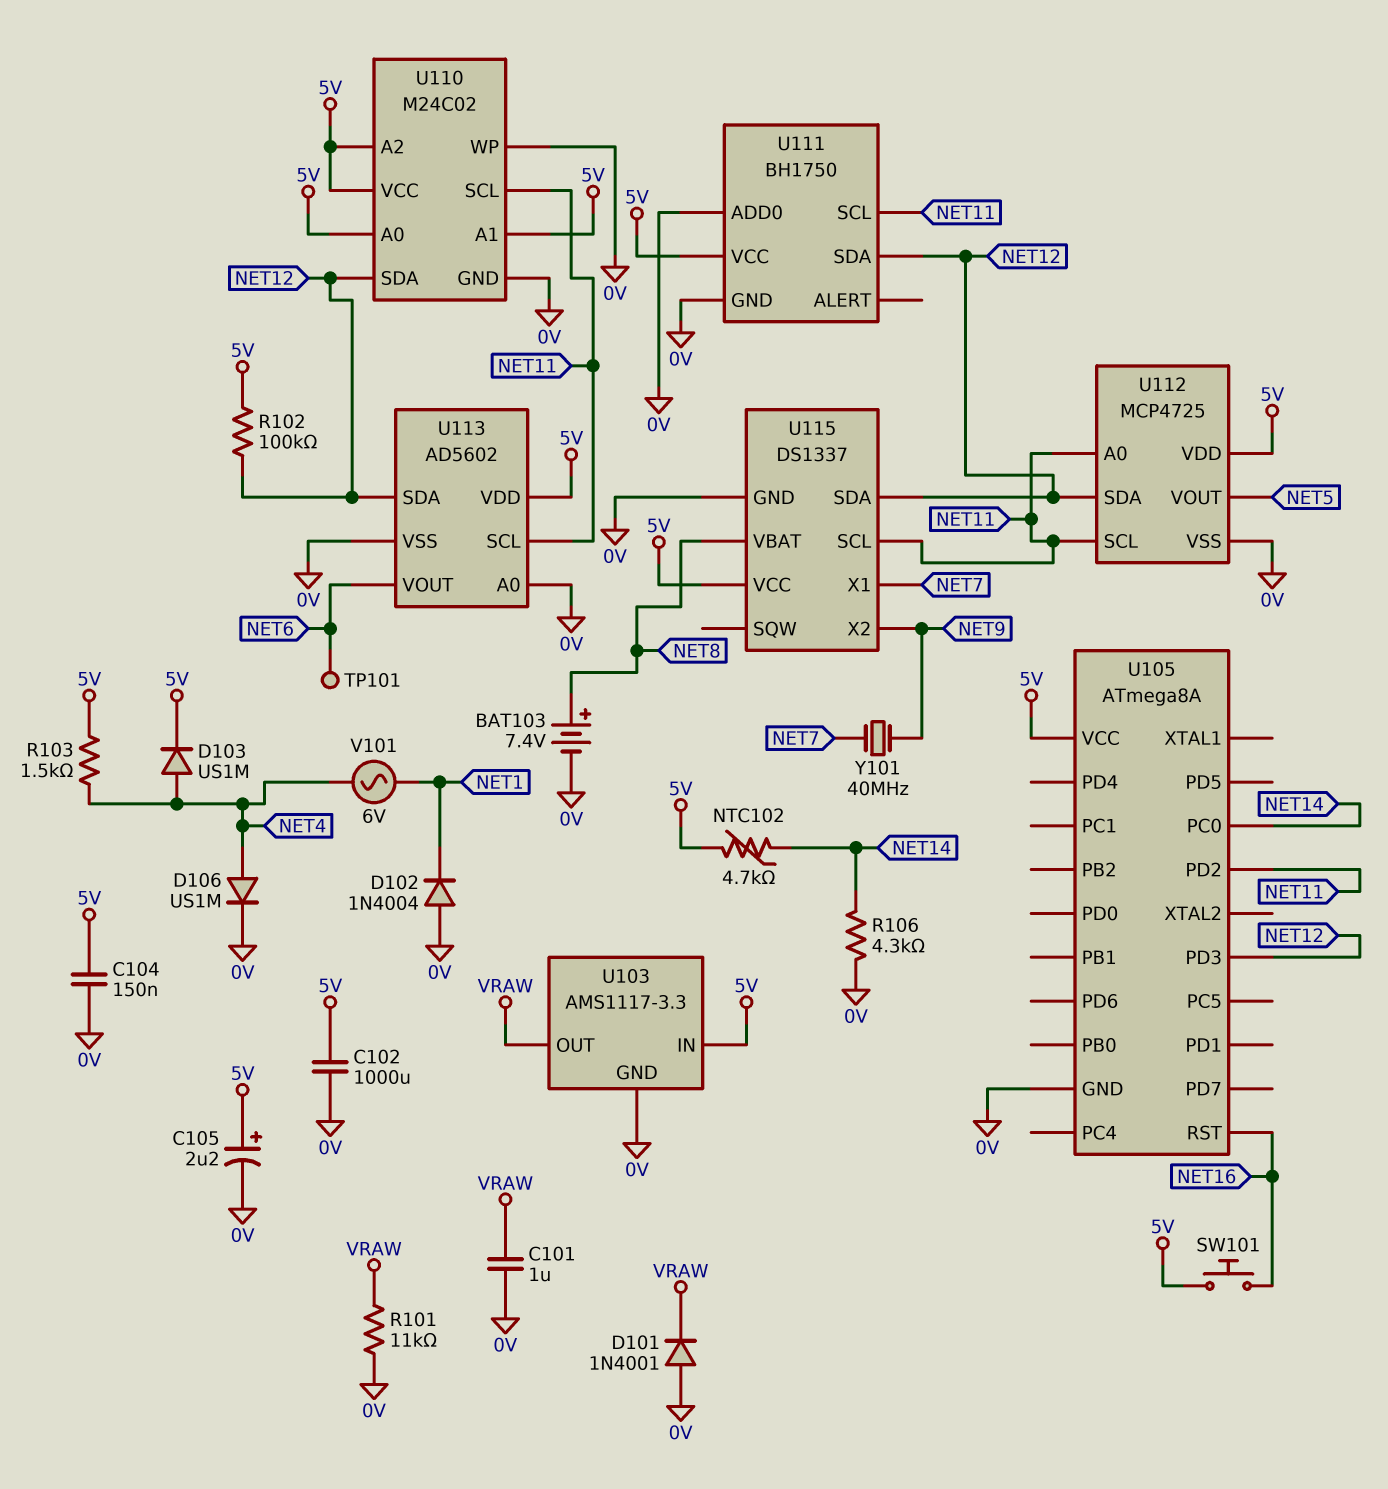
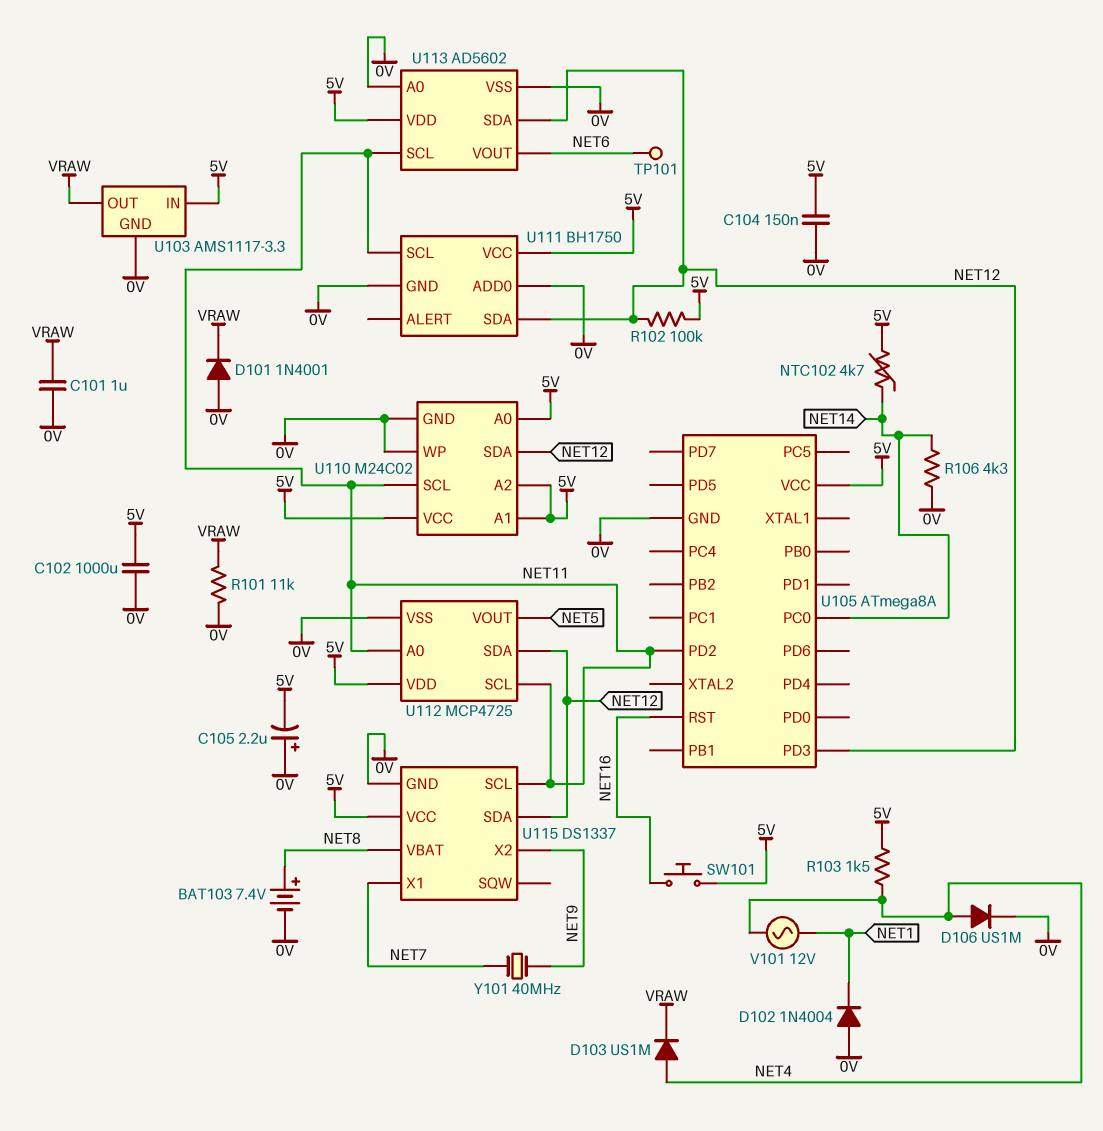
C105: 2.2uF (plus 5V, minus 0V) -> 2.2uF (plus 0V, minus 5V)
D103: diode US1M (A NET4, K 5V) -> diode US1M (A NET4, K VRAW)
V101: AC 6V (NET1, NET4) -> AC 12V (NET1, NET4)

